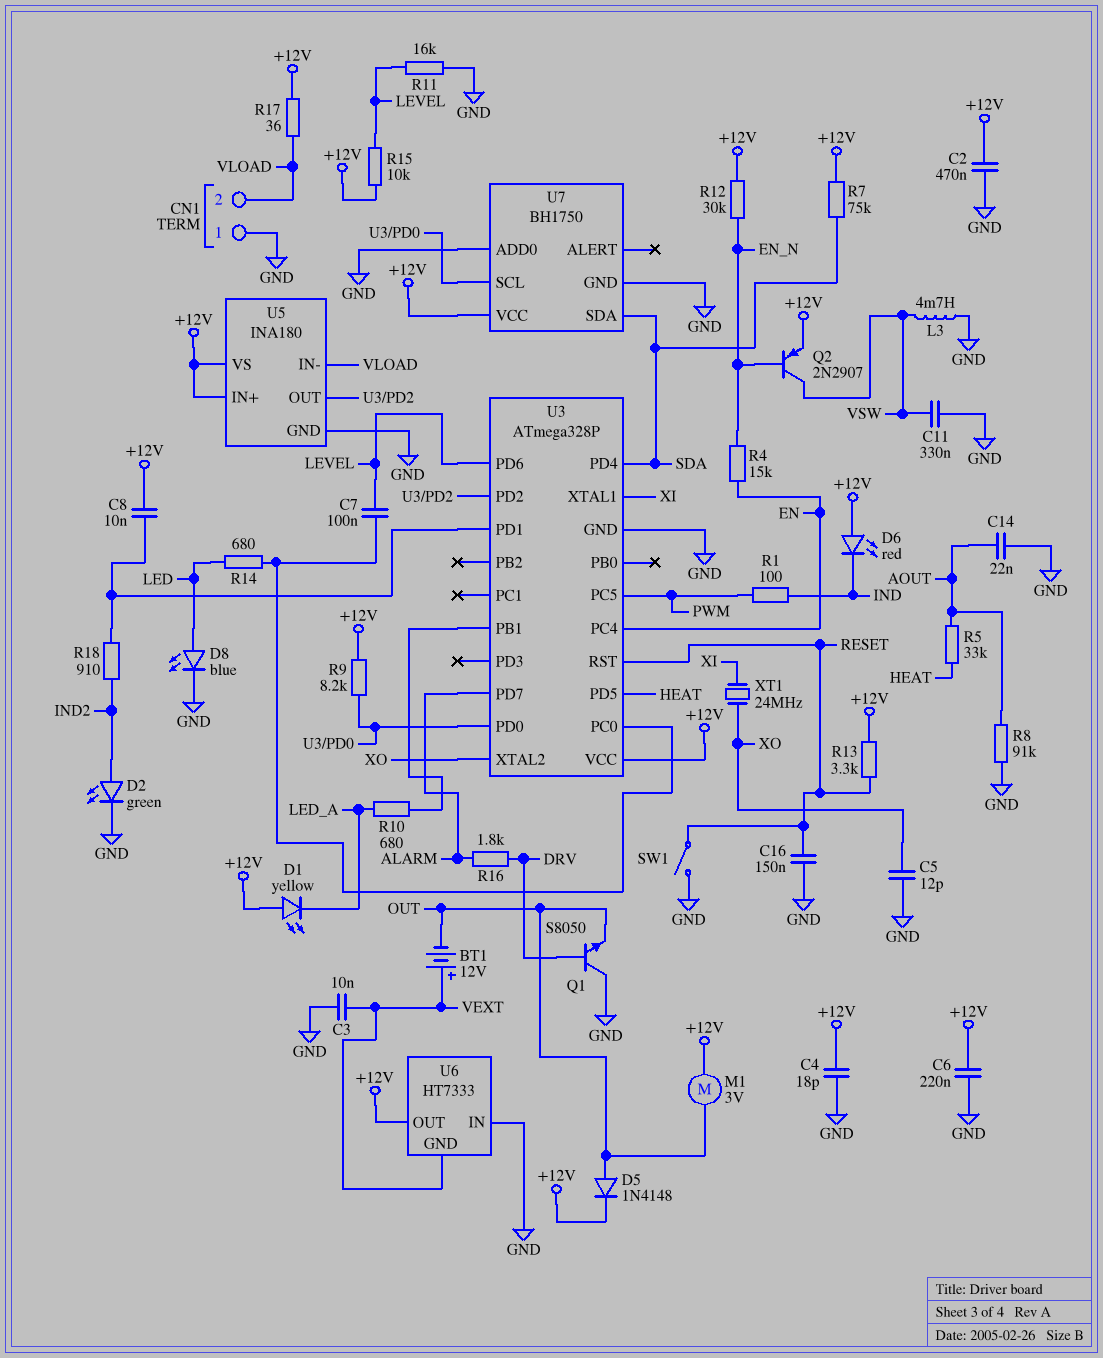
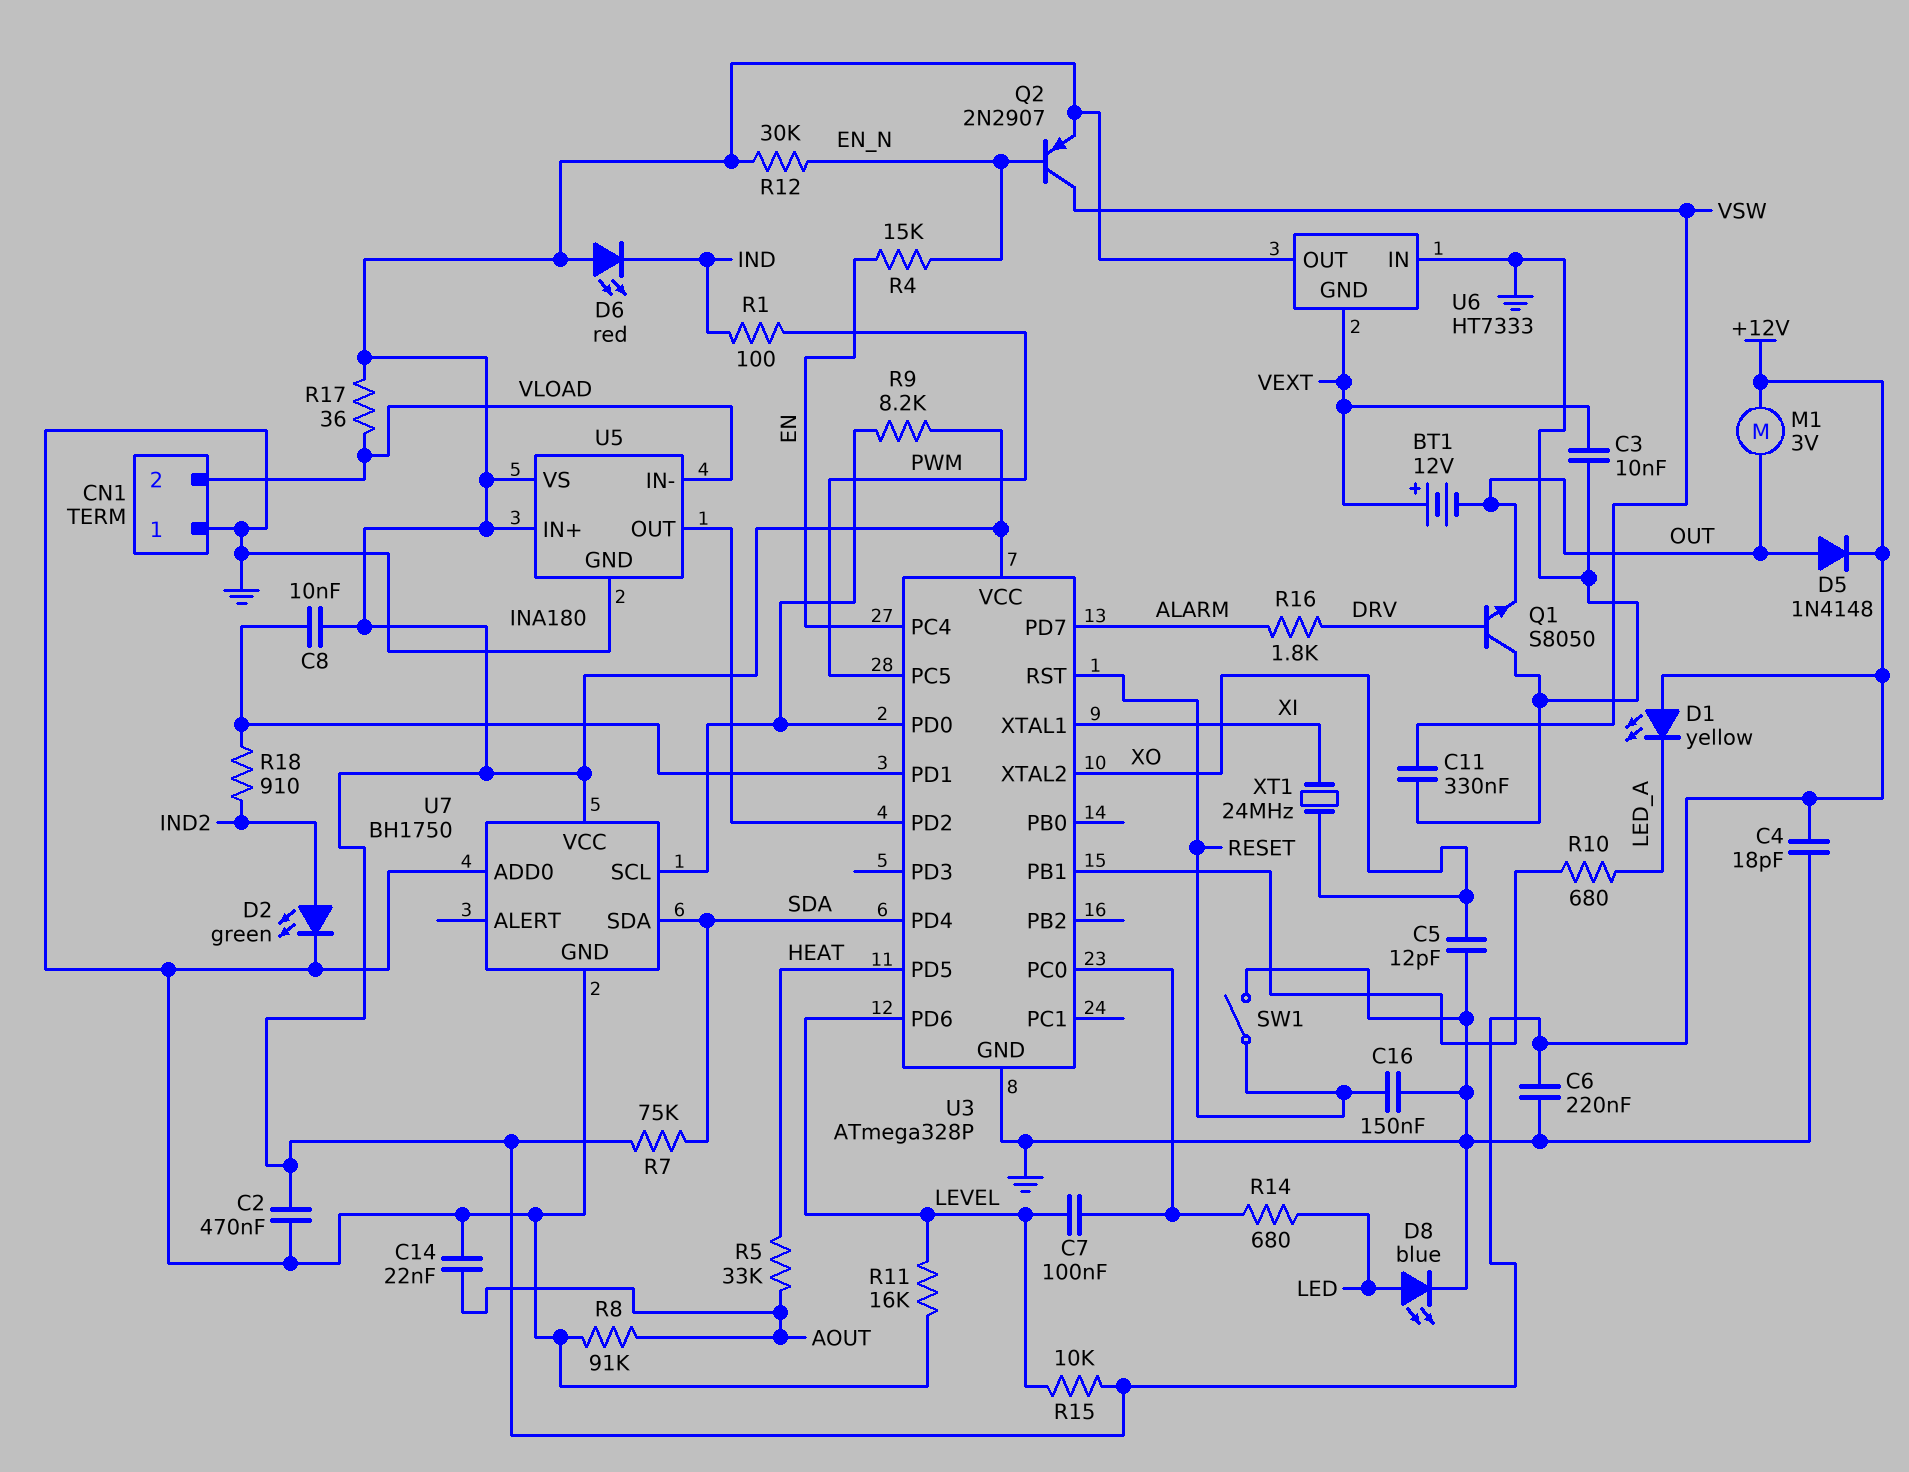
L3: 4.7mH (GND, VSW) -> none
R13: 3.3k (+12V, RESET) -> none

